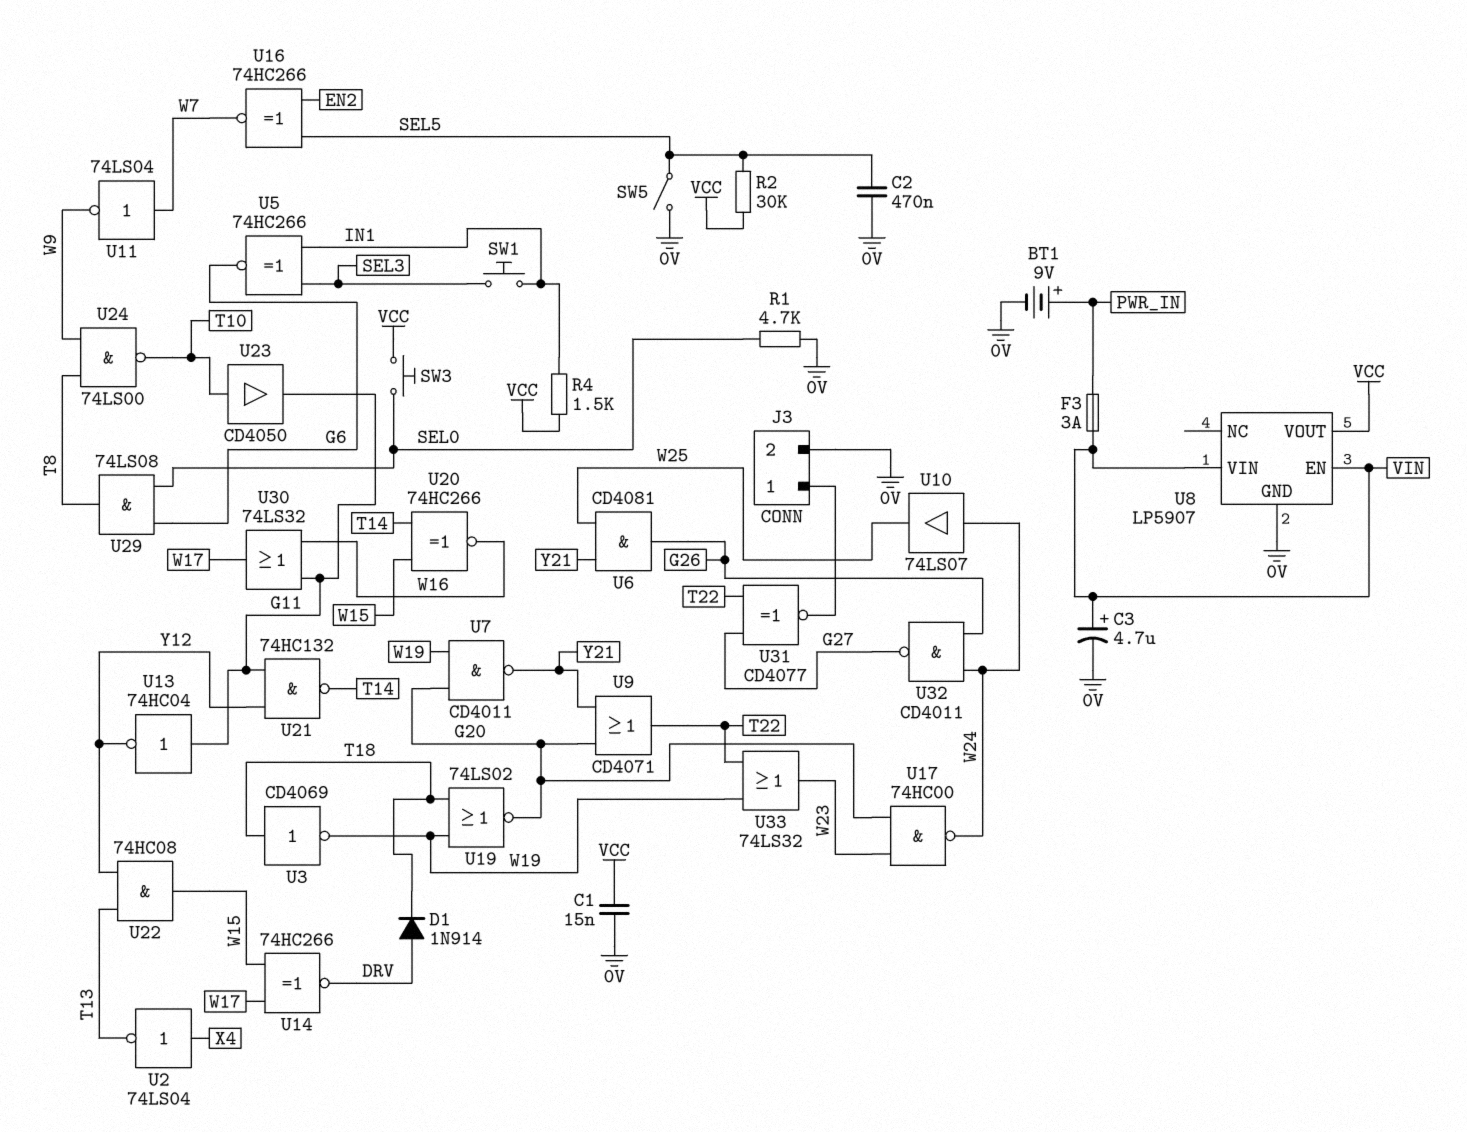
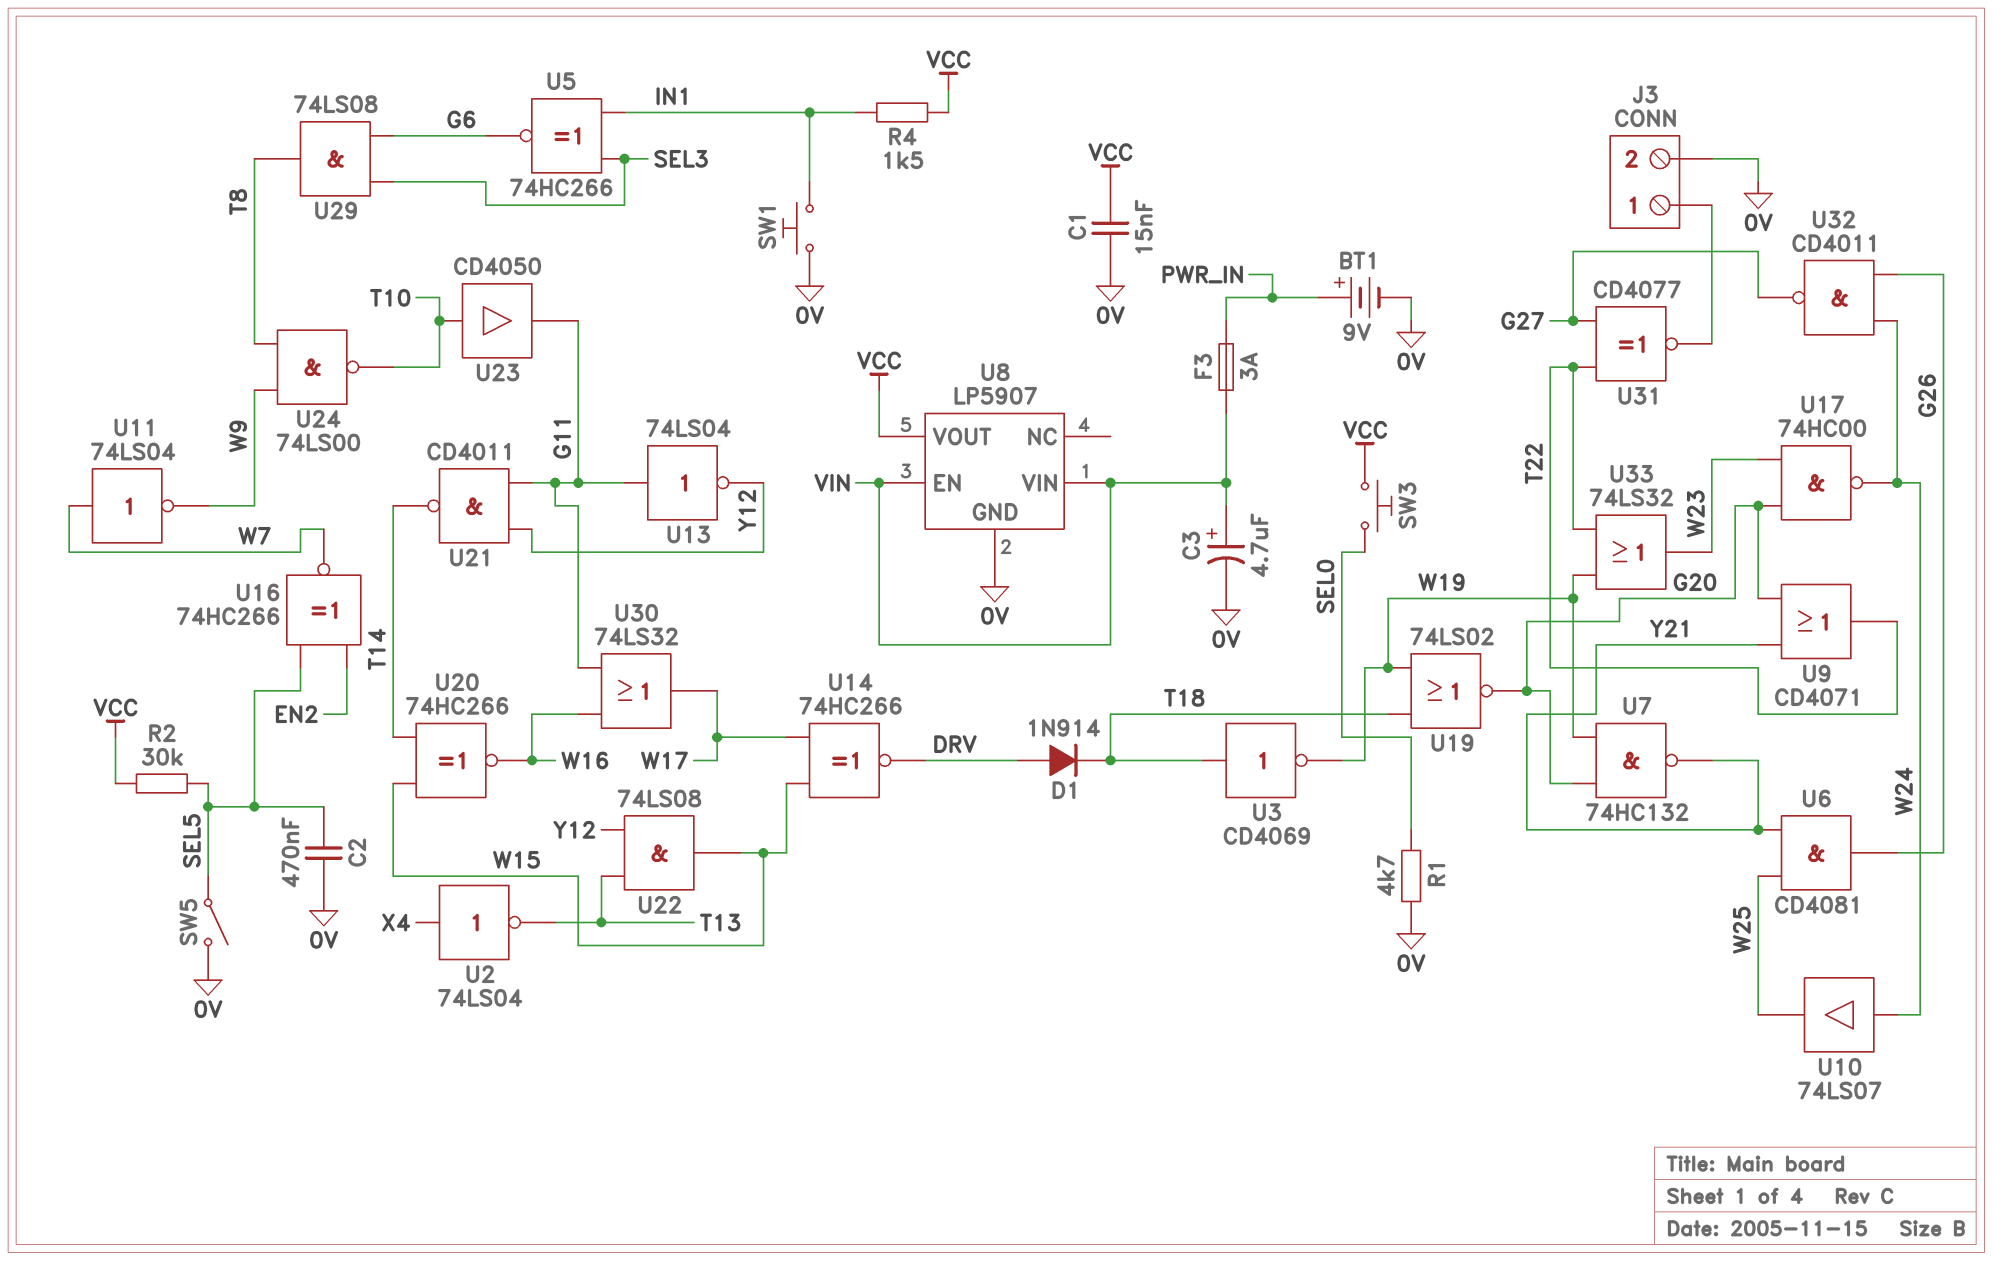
SW1: button (IN1, SEL3) -> button (0V, IN1)
U7: NAND CD4011 (in G20, in W19, out Y21) -> NAND 74HC132 (in G20, in W19, out Y21)
U13: NOT 74HC04 (in G11, out Y12) -> NOT 74LS04 (in G11, out Y12)
U21: NAND 74HC132 (in G11, in Y12, out T14) -> NAND CD4011 (in G11, in Y12, out T14)
U22: AND 74HC08 (in T13, in Y12, out W15) -> AND 74LS08 (in T13, in Y12, out W15)
U29: AND 74LS08 (in G6, in SEL0, out T8) -> AND 74LS08 (in G6, in SEL3, out T8)

